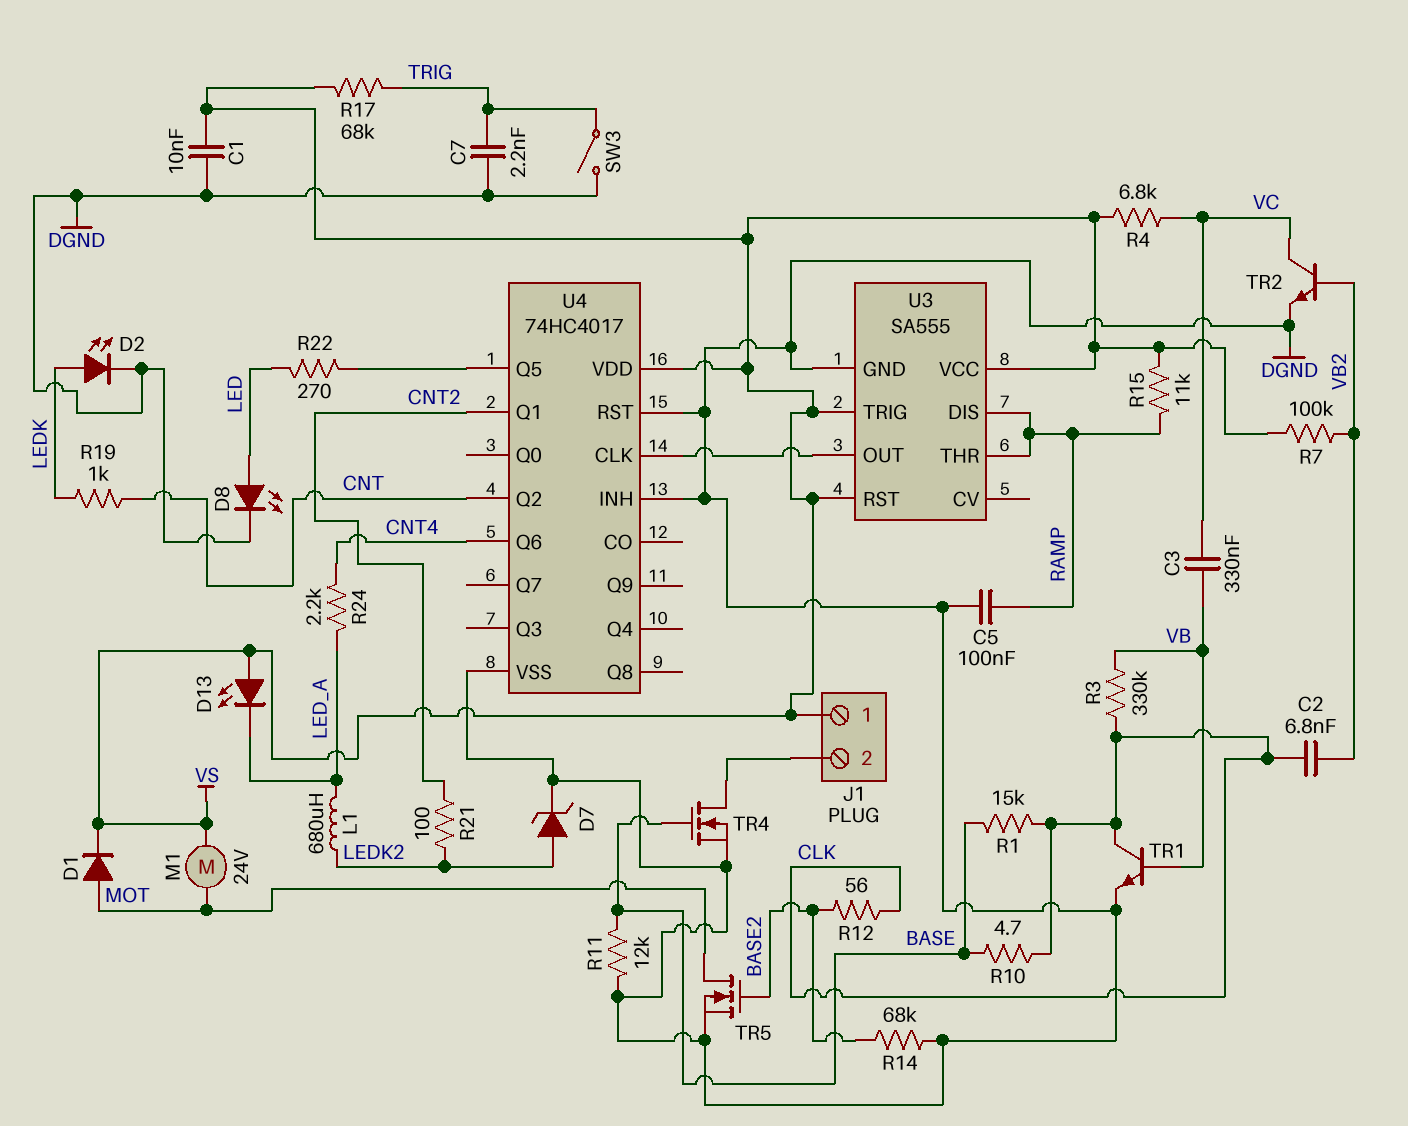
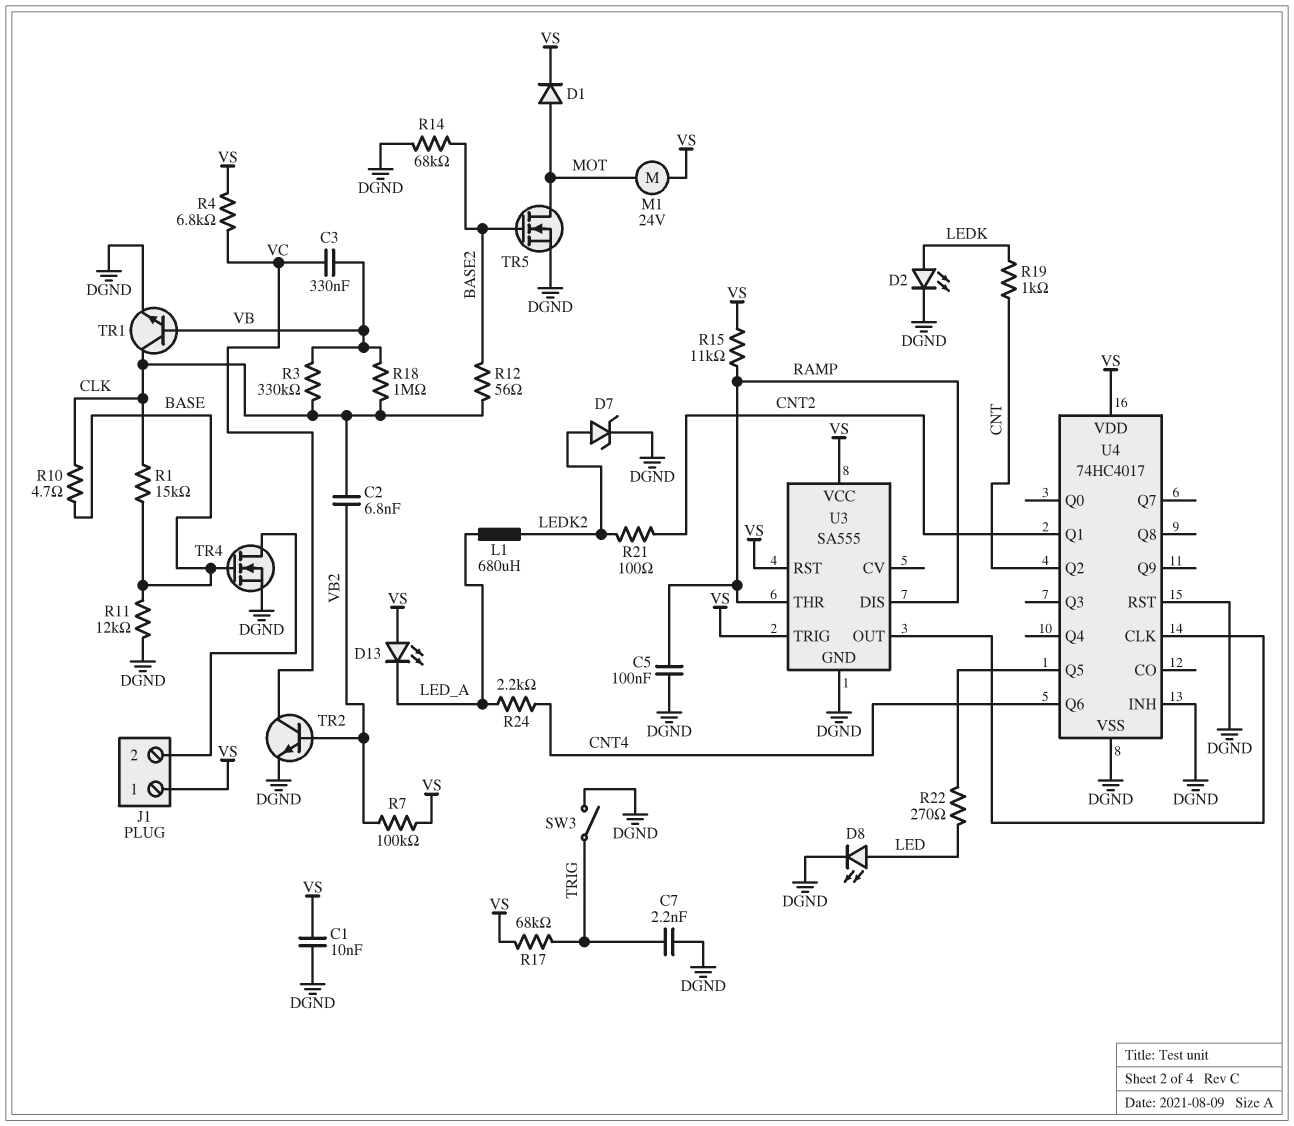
R18: none -> 1M (CLK, VB)

